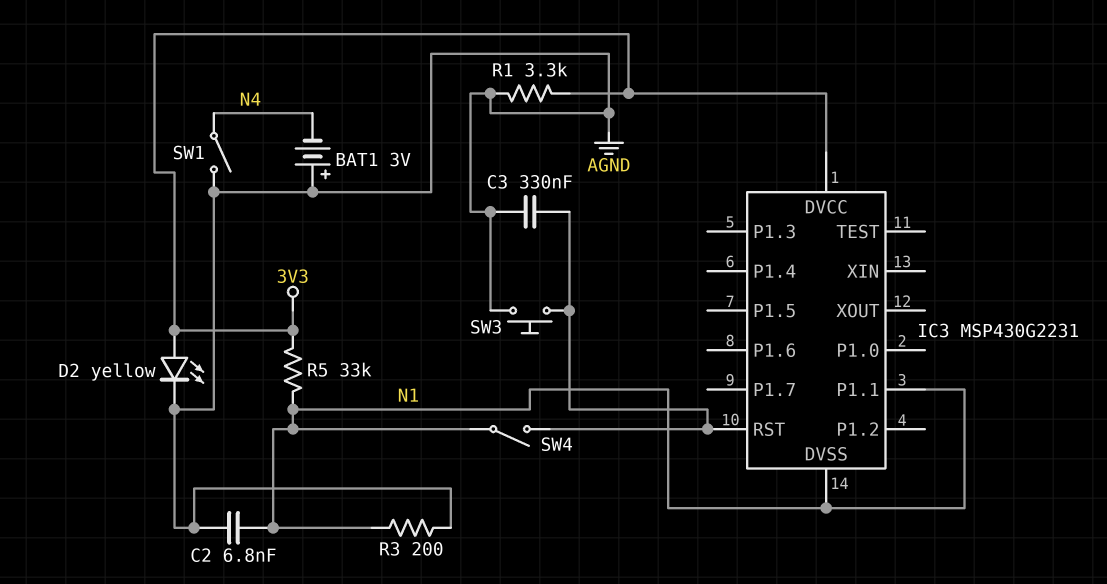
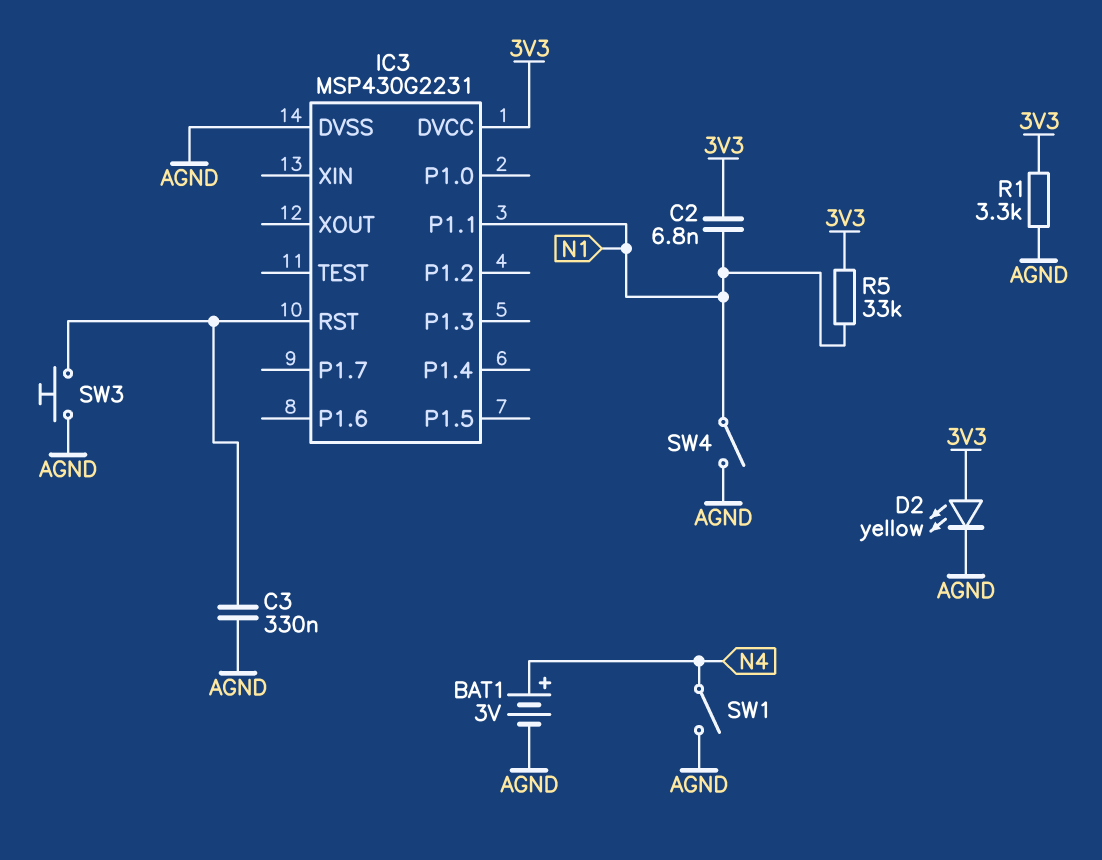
BAT1: 3V (plus AGND, minus N4) -> 3V (plus N4, minus AGND)
C2: 6.8nF (AGND, N1) -> 6.8nF (3V3, N1)
IC3 pin DVSS: N1 -> AGND
R3: 200 (AGND, N1) -> none
SW4: switch (IC3/RST, N1) -> switch (AGND, N1)

